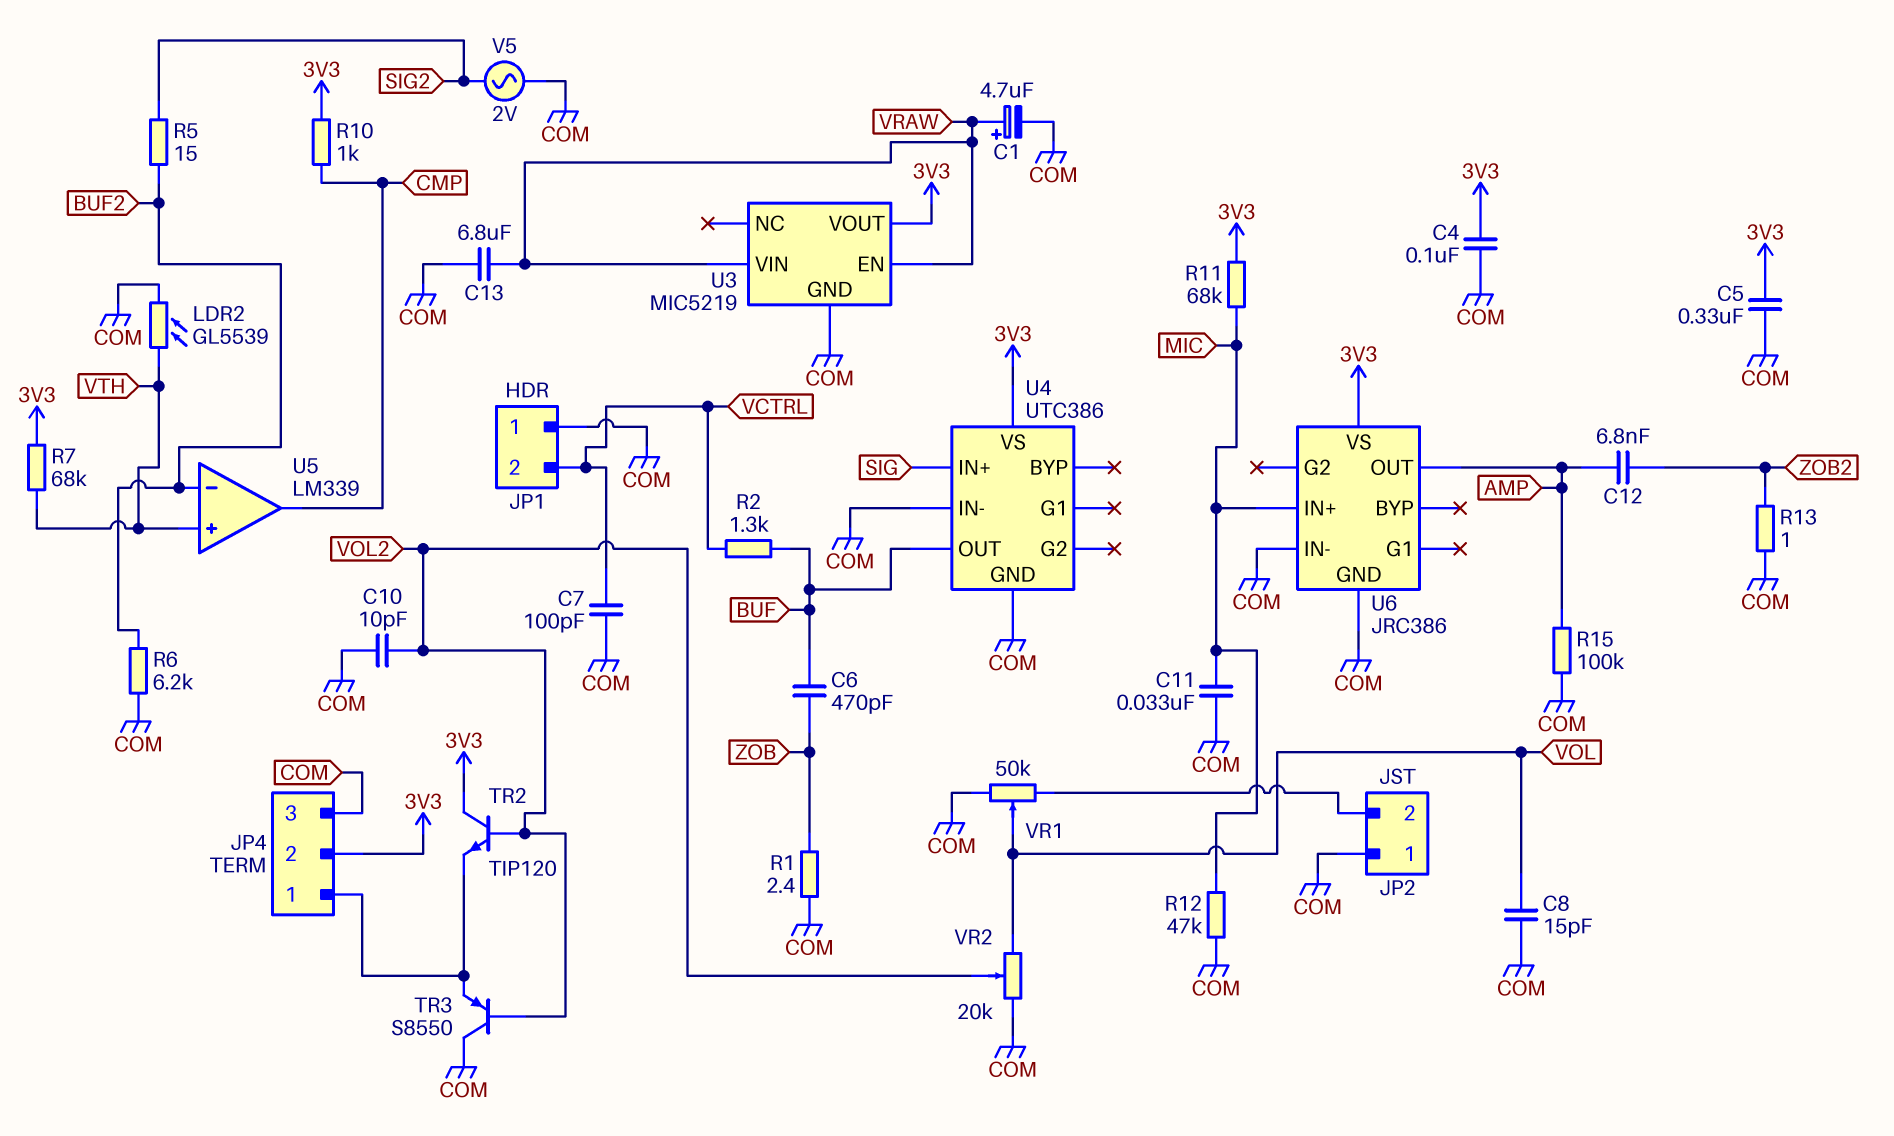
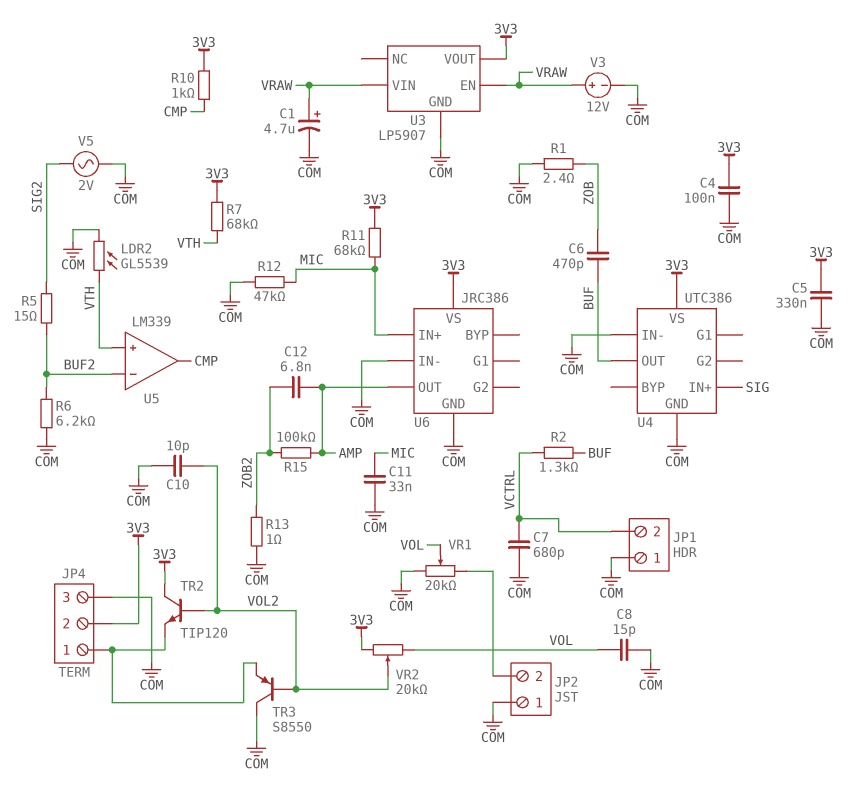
C7: 100pF (COM, VCTRL) -> 680pF (COM, VCTRL)
C13: 6.8uF (COM, VRAW) -> none
R15: 100k (AMP, COM) -> 100k (AMP, ZOB2)
U3: MIC5219 -> LP5907
V3: none -> 12V (plus VRAW, minus COM)
VR1: 50k (COM, JP2/2, wiper VOL) -> 20k (COM, JP2/2, wiper VOL)
VR2: 20k (COM, VOL, wiper VOL2) -> 20k (3V3, VOL, wiper VOL2)

